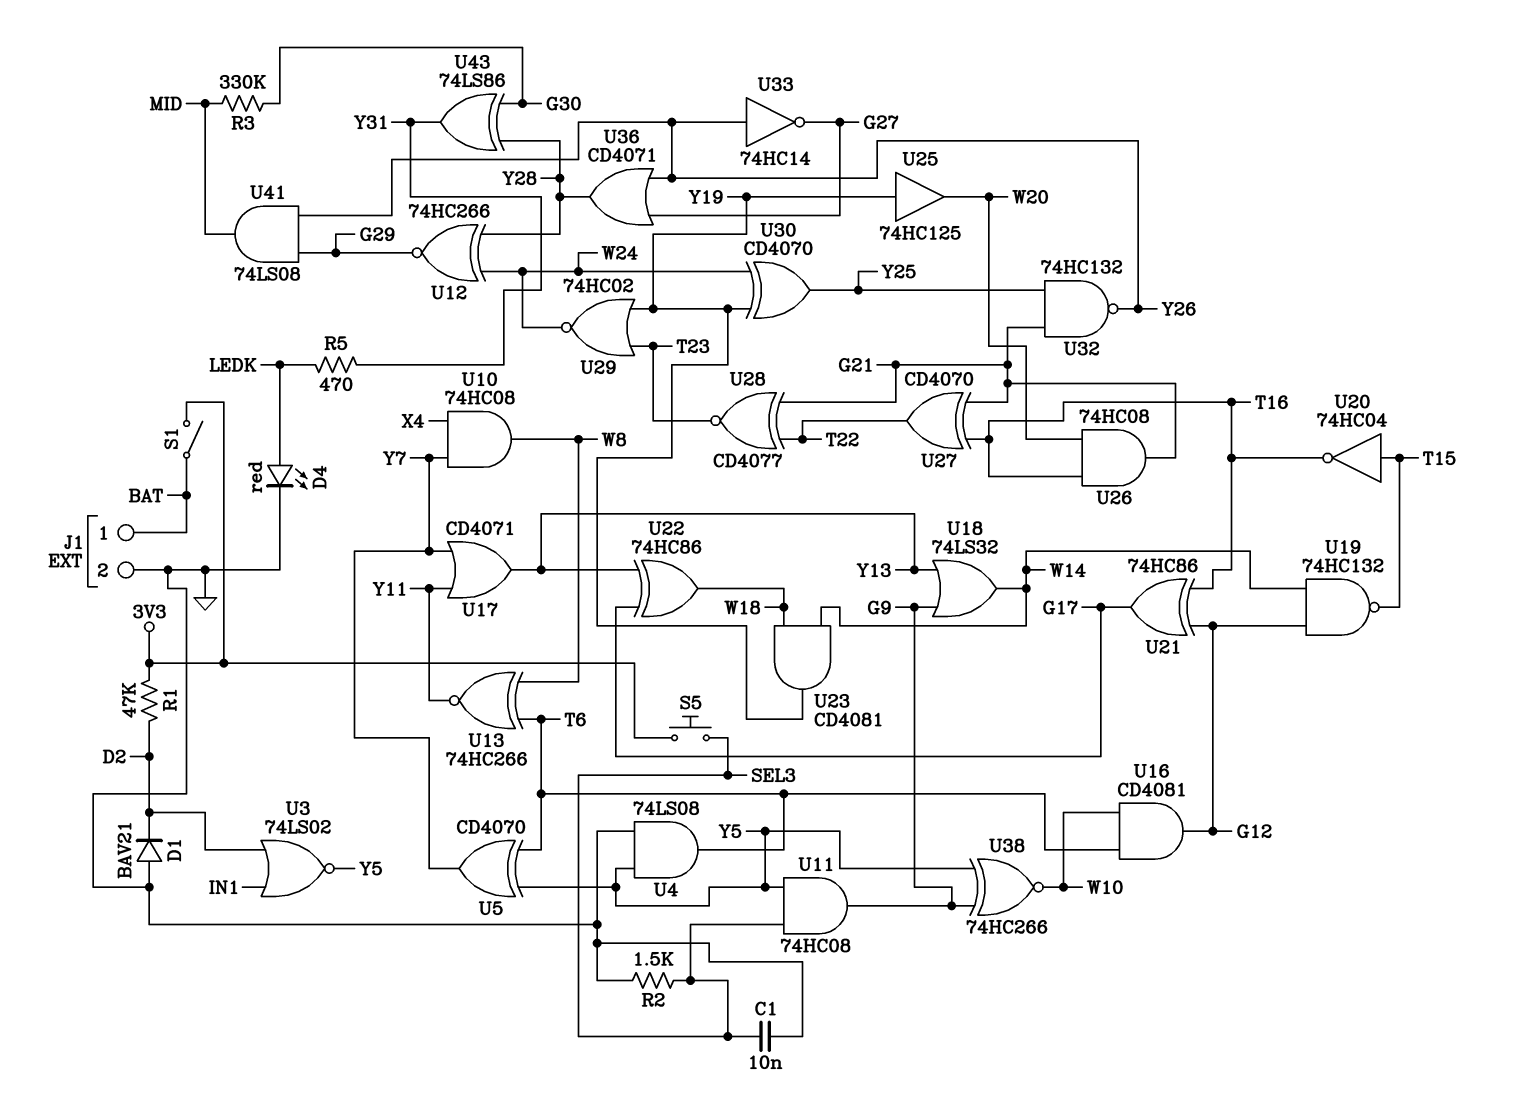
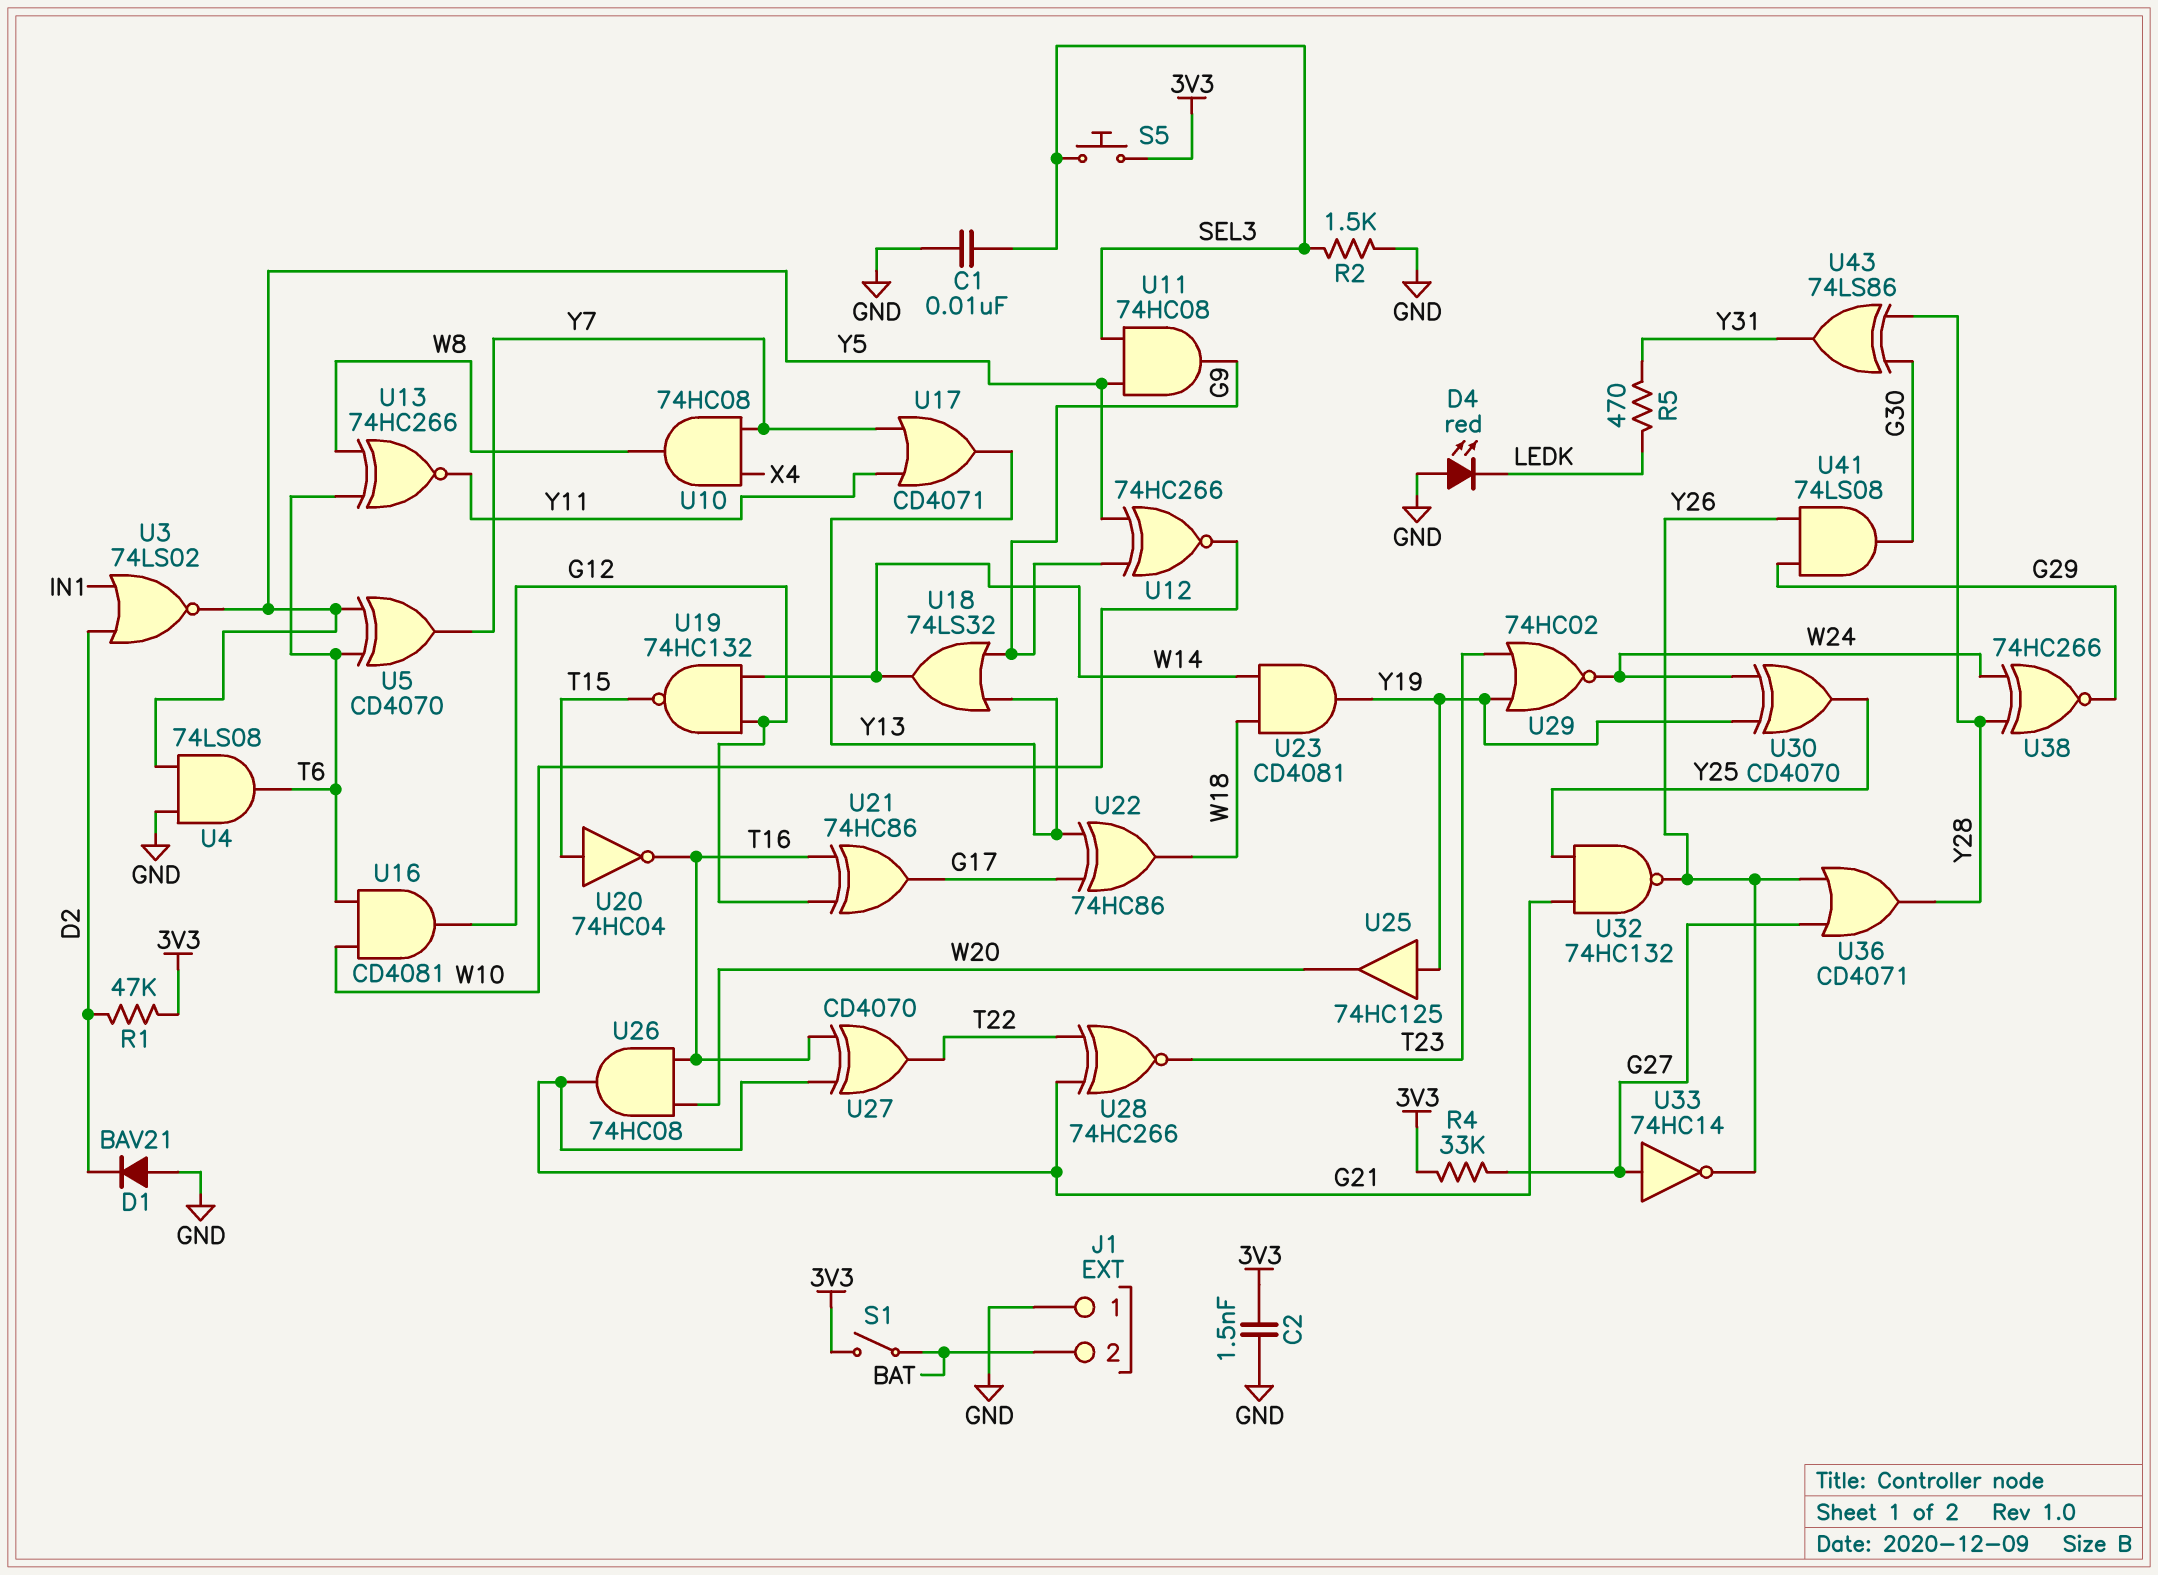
C2: none -> 1.5nF (3V3, GND)
D4: LED red (A LEDK, K GND) -> LED red (A GND, K LEDK)
J1 pin 1: BAT -> GND
J1 pin 2: GND -> BAT
R3: 330k (G30, MID) -> none
R4: none -> 33k (3V3, G27)
U12: XNOR 74HC266 (in W24, in Y28, out G29) -> XNOR 74HC266 (in G9, in Y5, out W10)
U28: XNOR CD4077 (in G21, in T22, out T23) -> XNOR 74HC266 (in G21, in T22, out T23)
U33: NOT 74HC14 (in Y26, out G27) -> NOT 74HC14 (in G27, out Y26)
U38: XNOR 74HC266 (in G9, in Y5, out W10) -> XNOR 74HC266 (in W24, in Y28, out G29)
U41: AND 74LS08 (in G29, in Y26, out MID) -> AND 74LS08 (in G29, in Y26, out G30)

